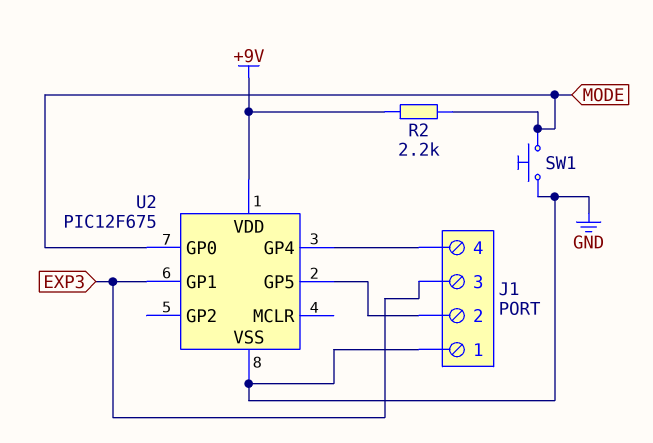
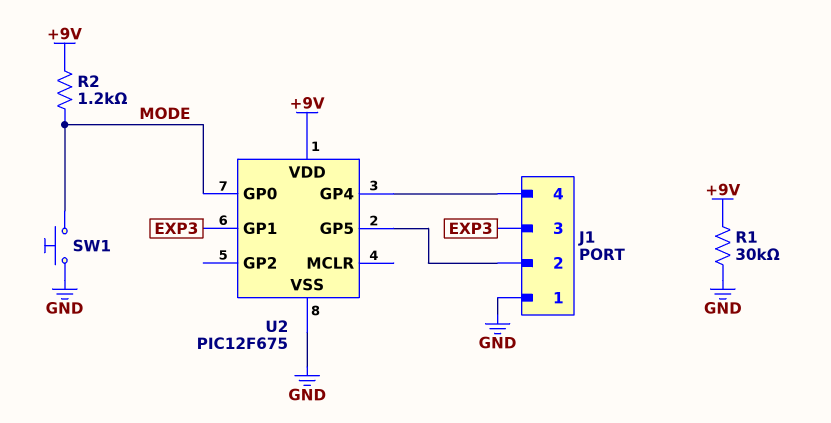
R1: none -> 30k (+9V, GND)
R2: 2.2k (+9V, MODE) -> 1.2k (+9V, MODE)

